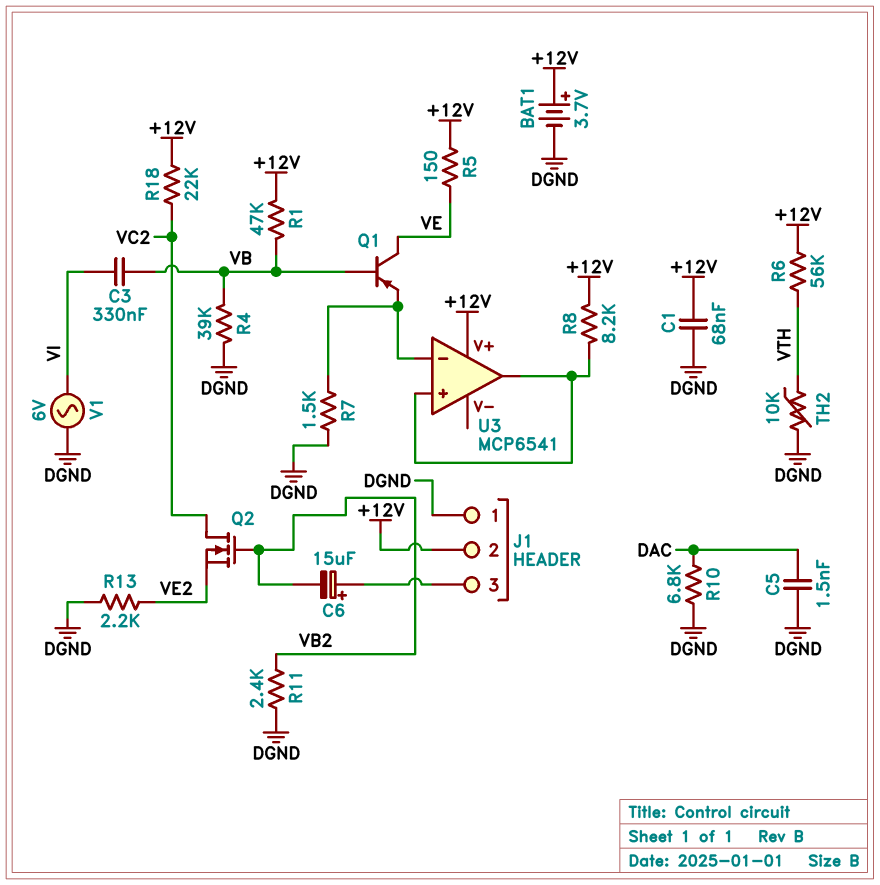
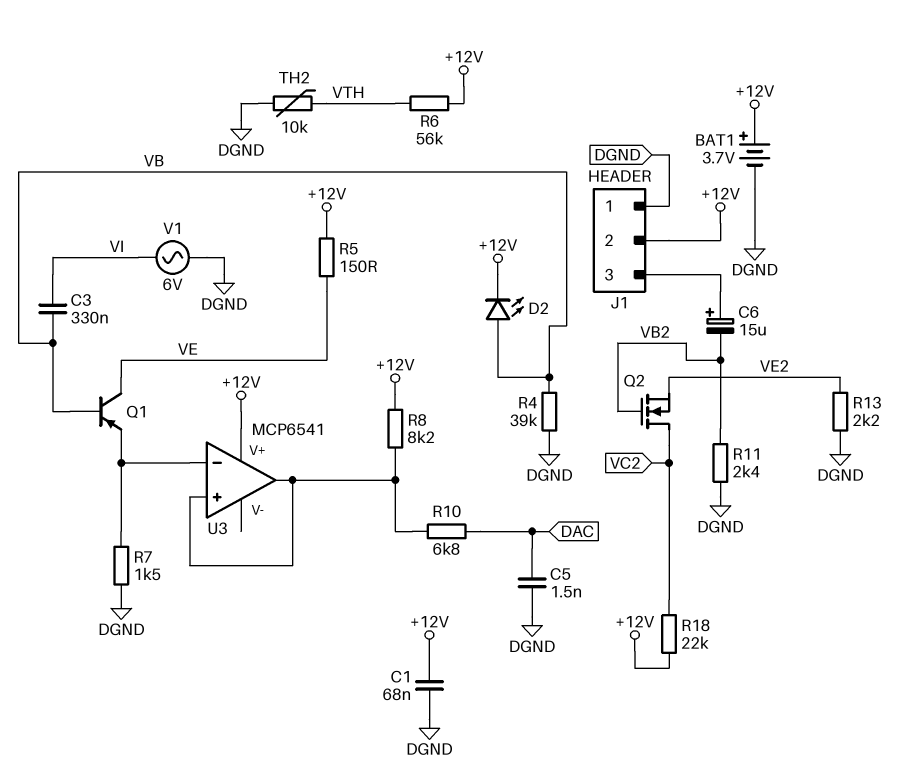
D2: none -> LED (A VB, K +12V)
R1: 47k (+12V, VB) -> none
R10: 6.8k (DAC, DGND) -> 6.8k (DAC, U3/in+)

